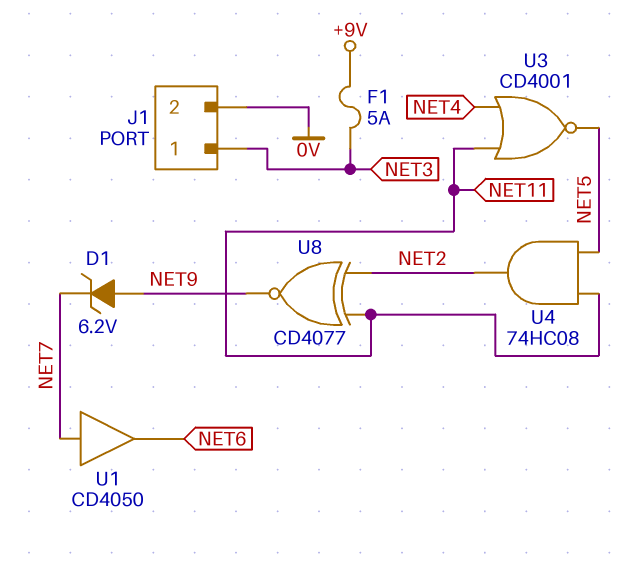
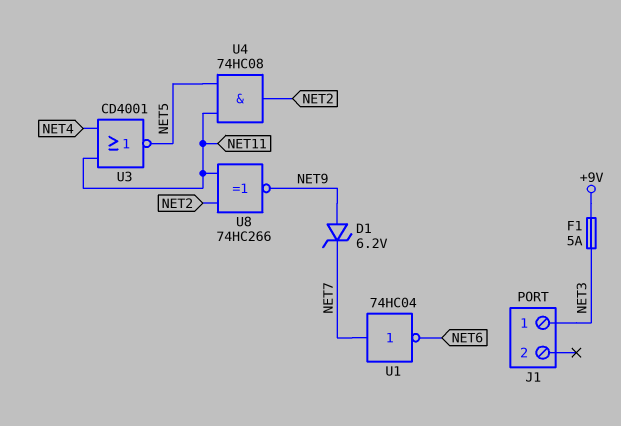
J1 pin 2: 0V -> none
U1: buffer CD4050 (in NET7, out NET6) -> NOT 74HC04 (in NET7, out NET6)
U8: XNOR CD4077 (in NET2, in NET11, out NET9) -> XNOR 74HC266 (in NET2, in NET11, out NET9)

